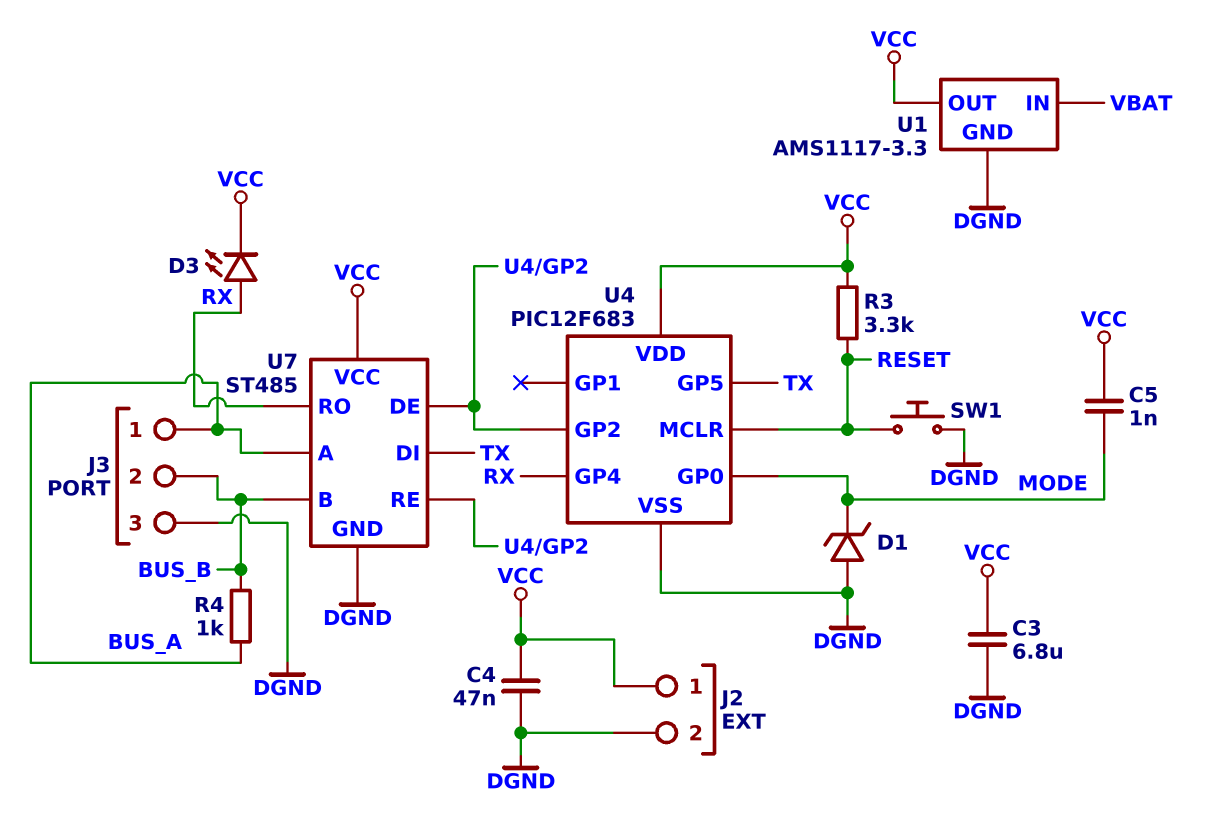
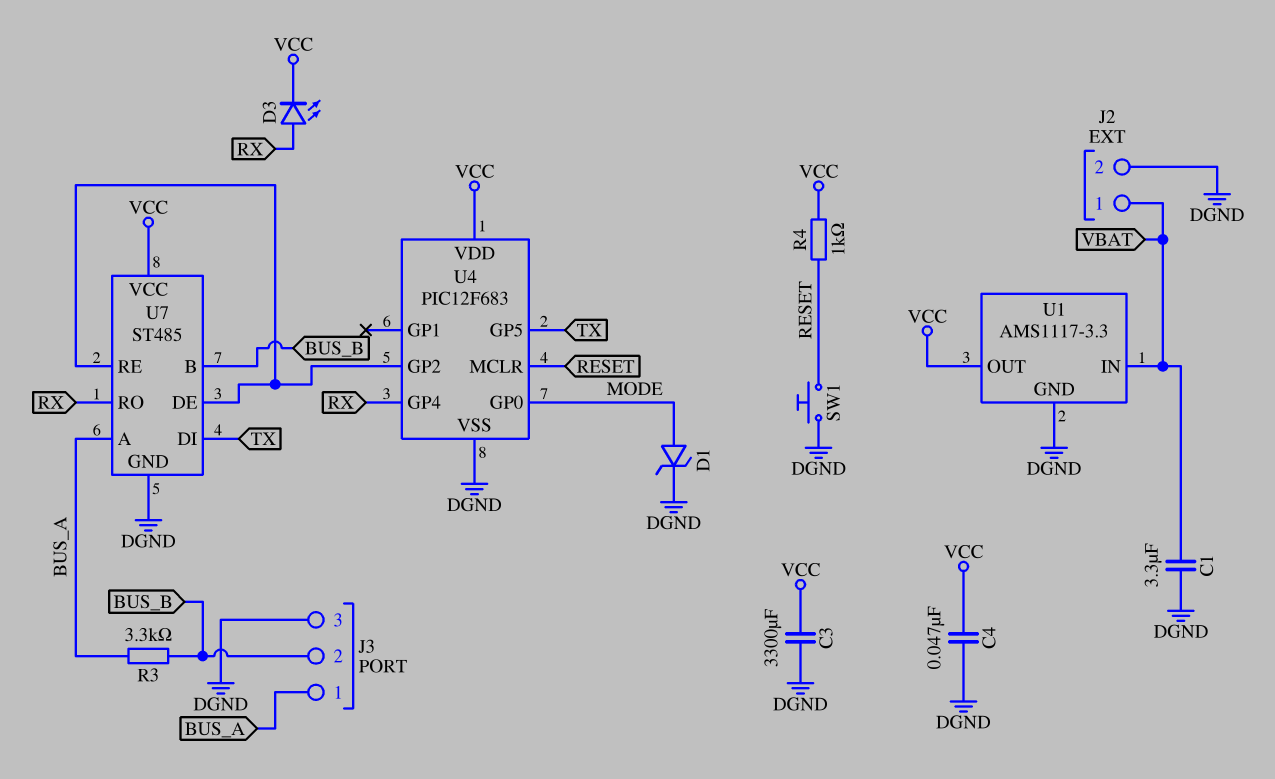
C1: none -> 3.3uF (DGND, VBAT)
C3: 6.8uF (DGND, VCC) -> 3300uF (DGND, VCC)
C5: 1nF (MODE, VCC) -> none
D1: zener (A DGND, K MODE) -> zener (A MODE, K DGND)
J2 pin 1: VCC -> VBAT
R3: 3.3k (RESET, VCC) -> 3.3k (BUS_A, BUS_B)
R4: 1k (BUS_A, BUS_B) -> 1k (RESET, VCC)

